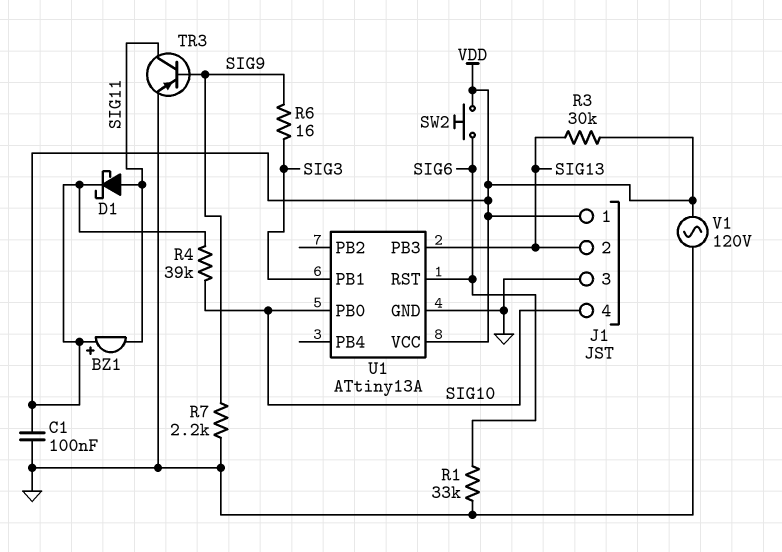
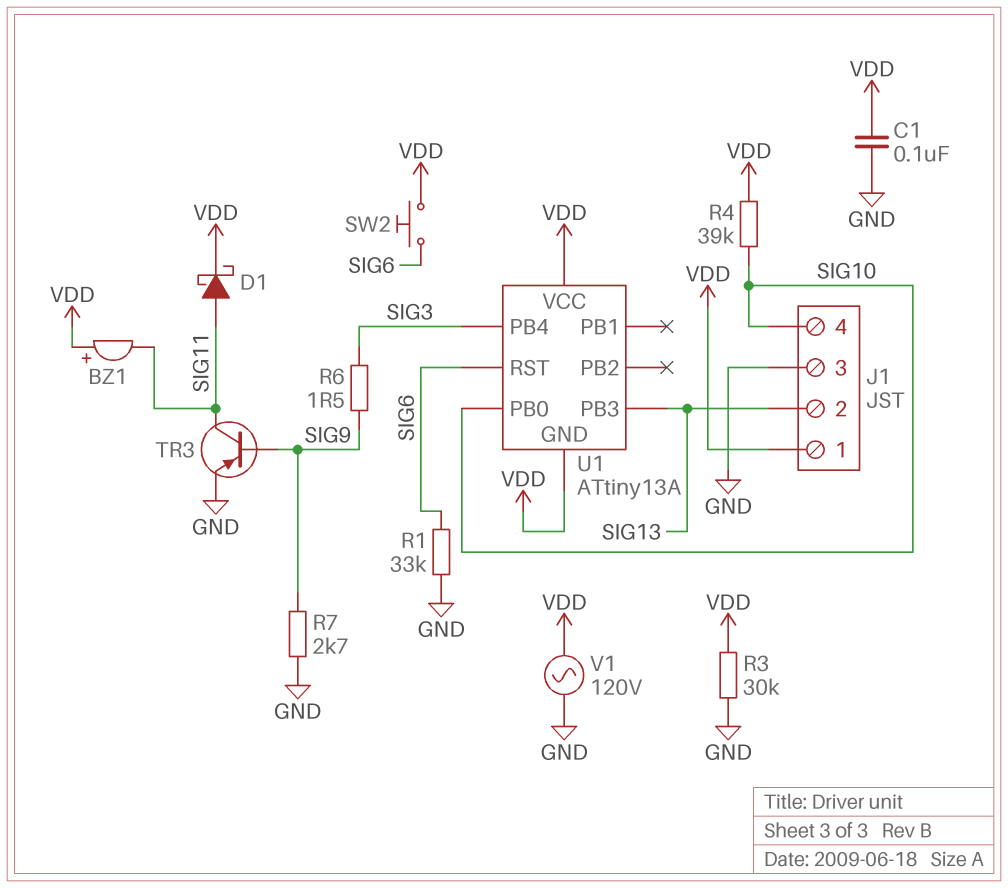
R3: 30k (SIG13, VDD) -> 30k (GND, VDD)
R6: 16 (SIG3, SIG9) -> 1.5 (SIG3, SIG9)
R7: 2.2k (GND, SIG9) -> 2.7k (GND, SIG9)
U1 pin GND: GND -> VDD
U1 pin PB1: SIG3 -> none
U1 pin PB4: none -> SIG3

